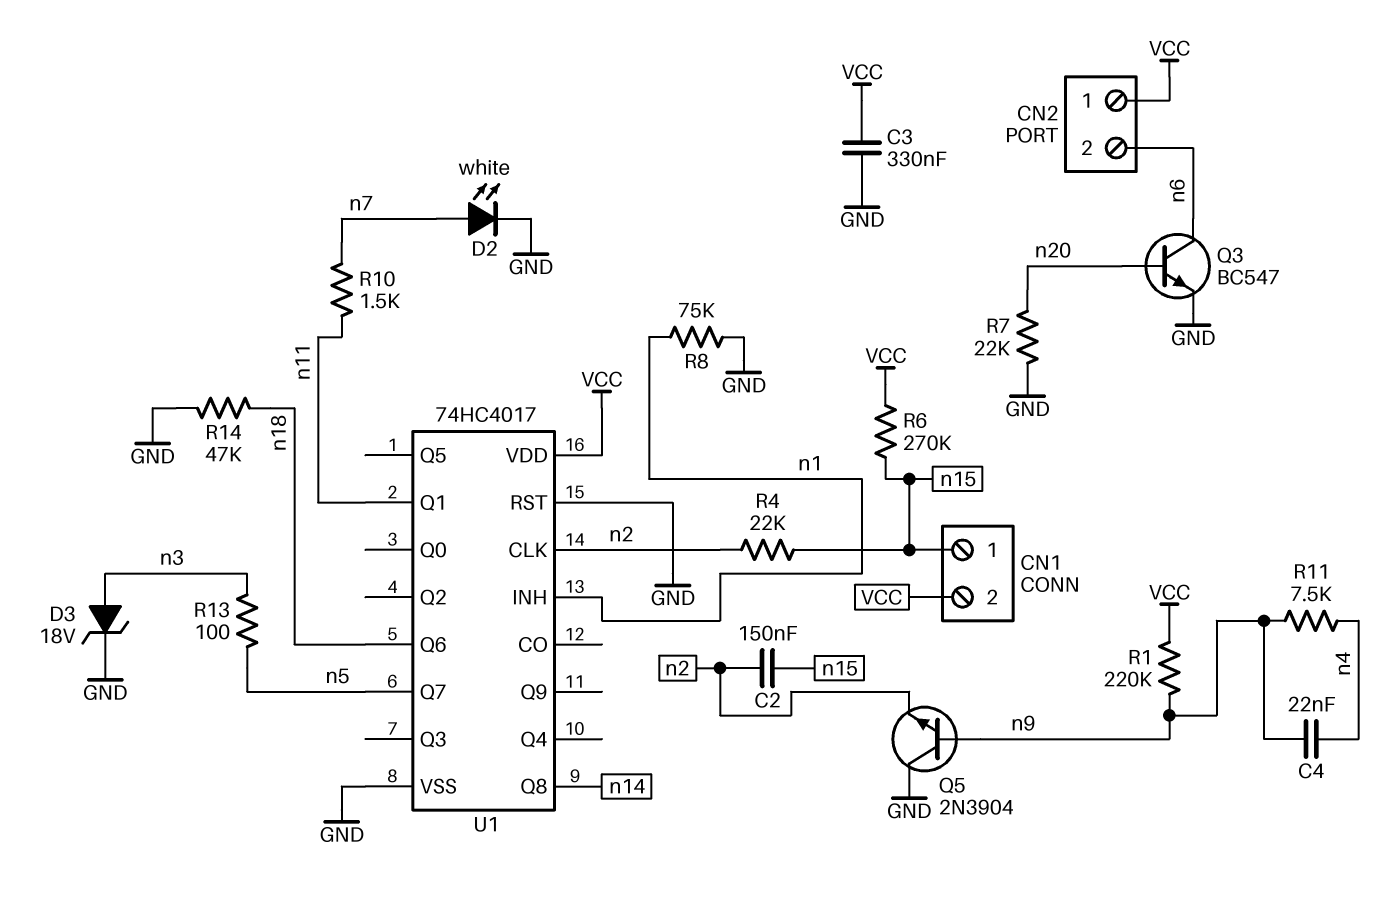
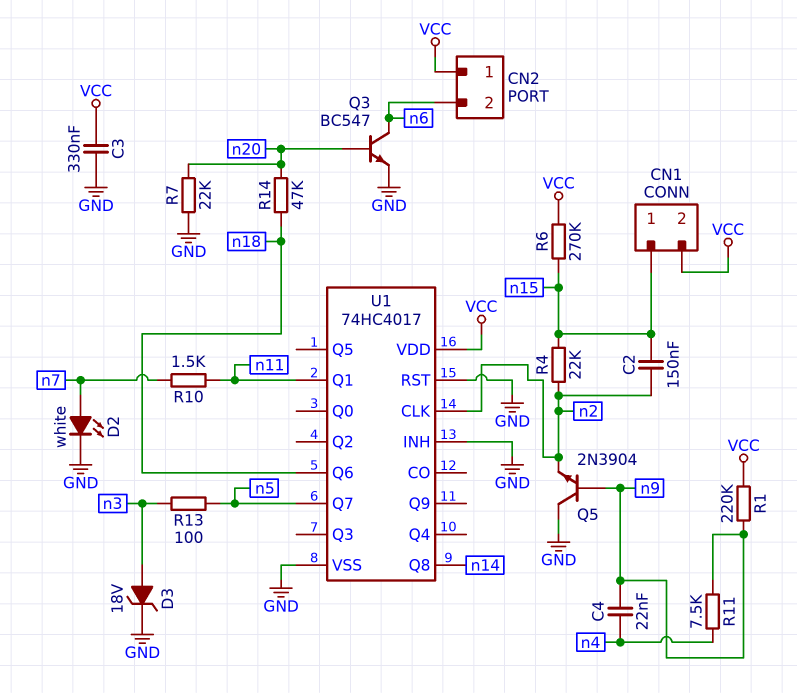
R8: 75k (GND, n1) -> none
R14: 47k (GND, n18) -> 47k (n18, n20)
U1 pin INH: n1 -> GND

